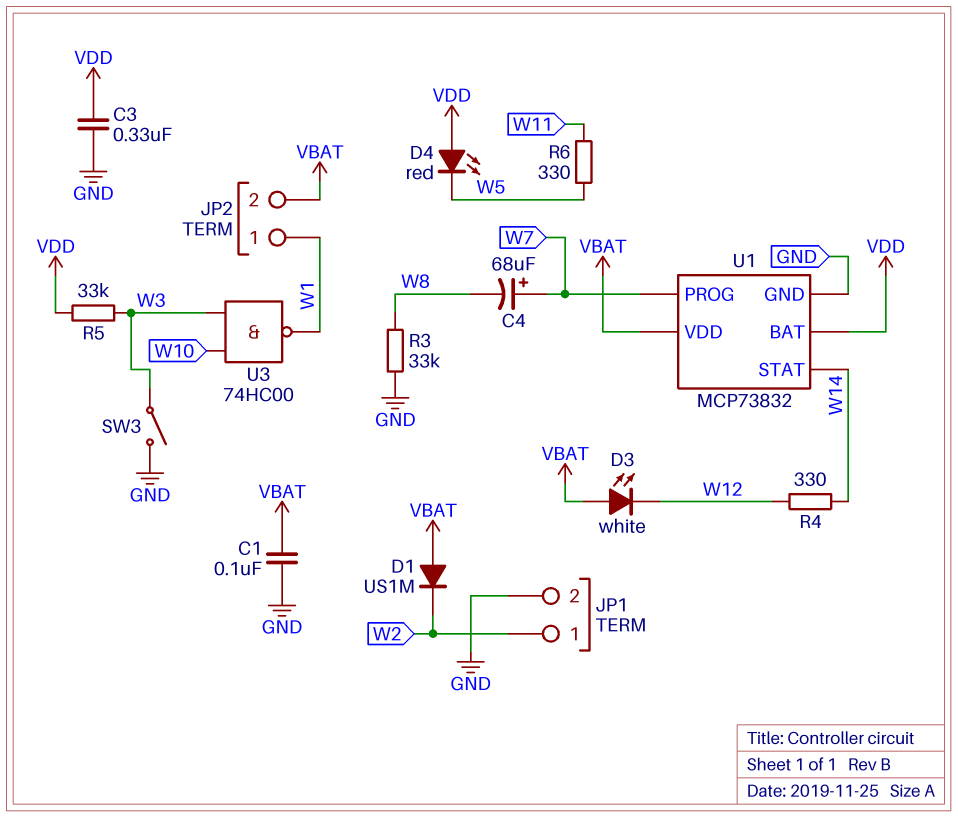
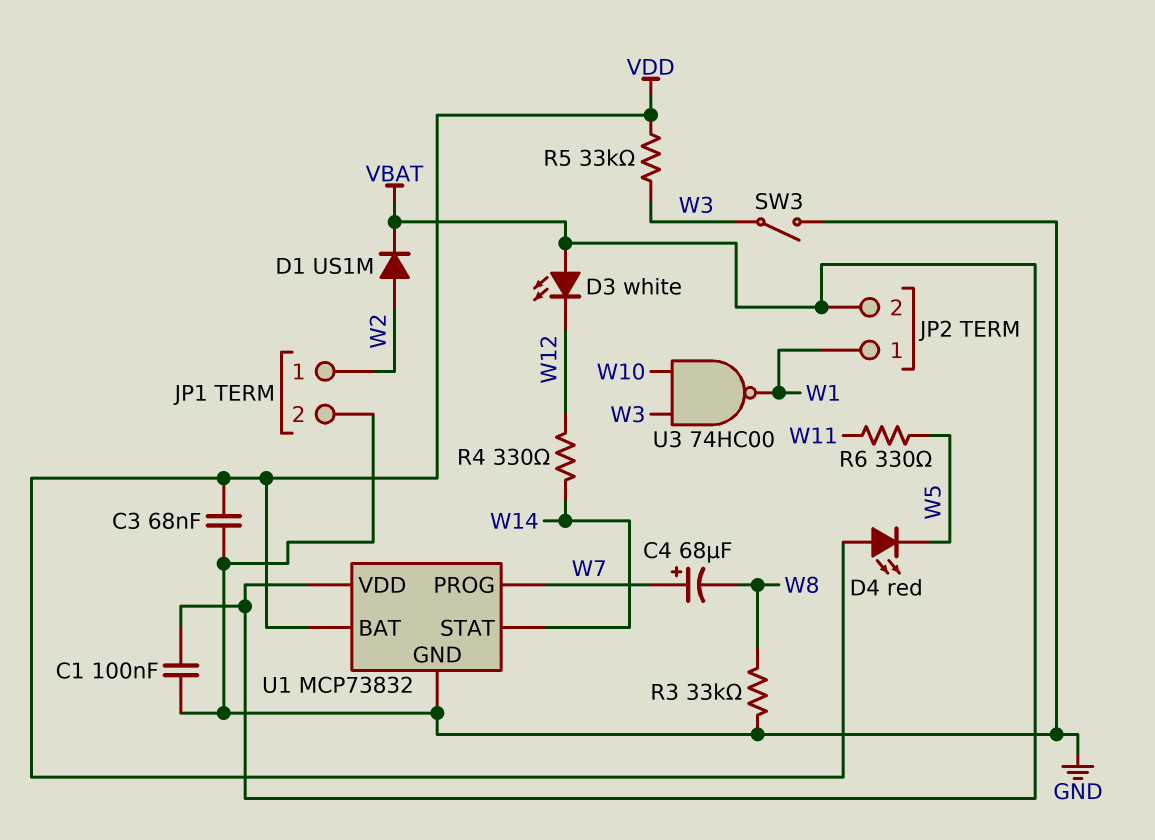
C3: 330nF (GND, VDD) -> 68nF (GND, VDD)
D1: diode US1M (A VBAT, K W2) -> diode US1M (A W2, K VBAT)

